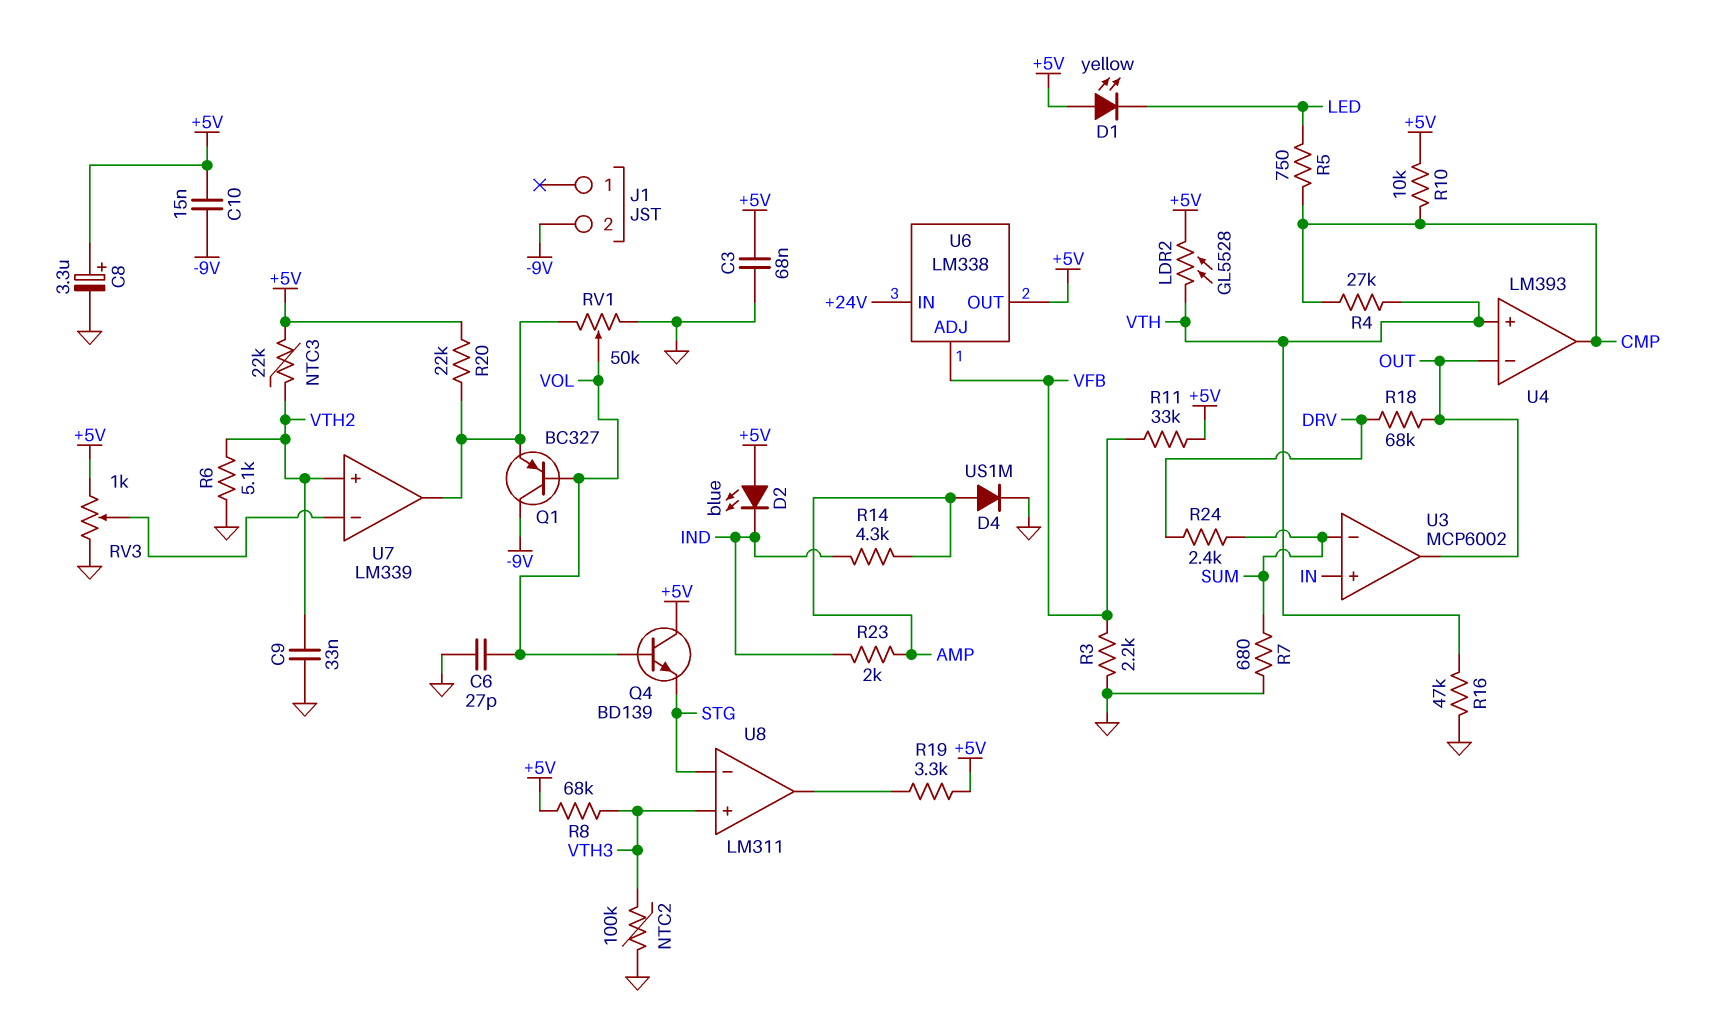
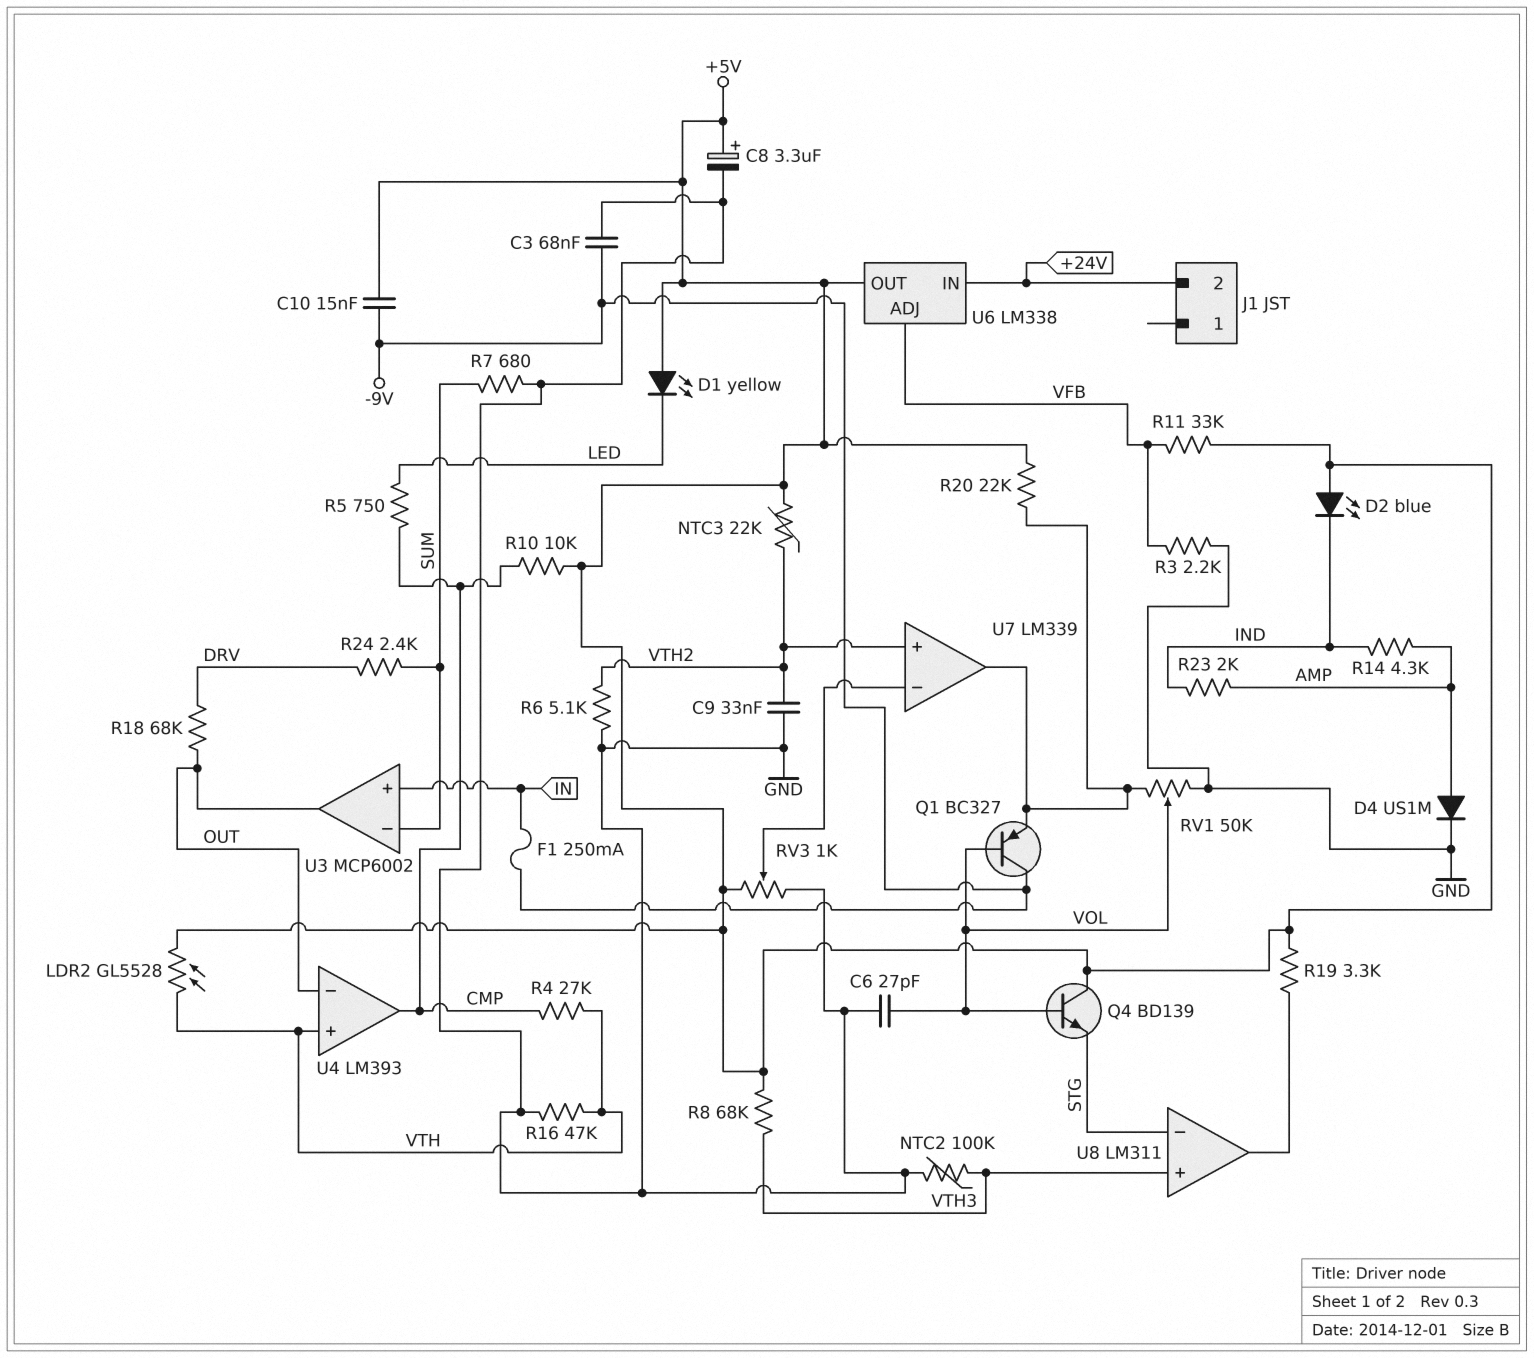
C3: 68nF (+5V, GND) -> 68nF (-9V, GND)
F1: none -> 250mA (-9V, IN)
J1 pin 2: -9V -> +24V

